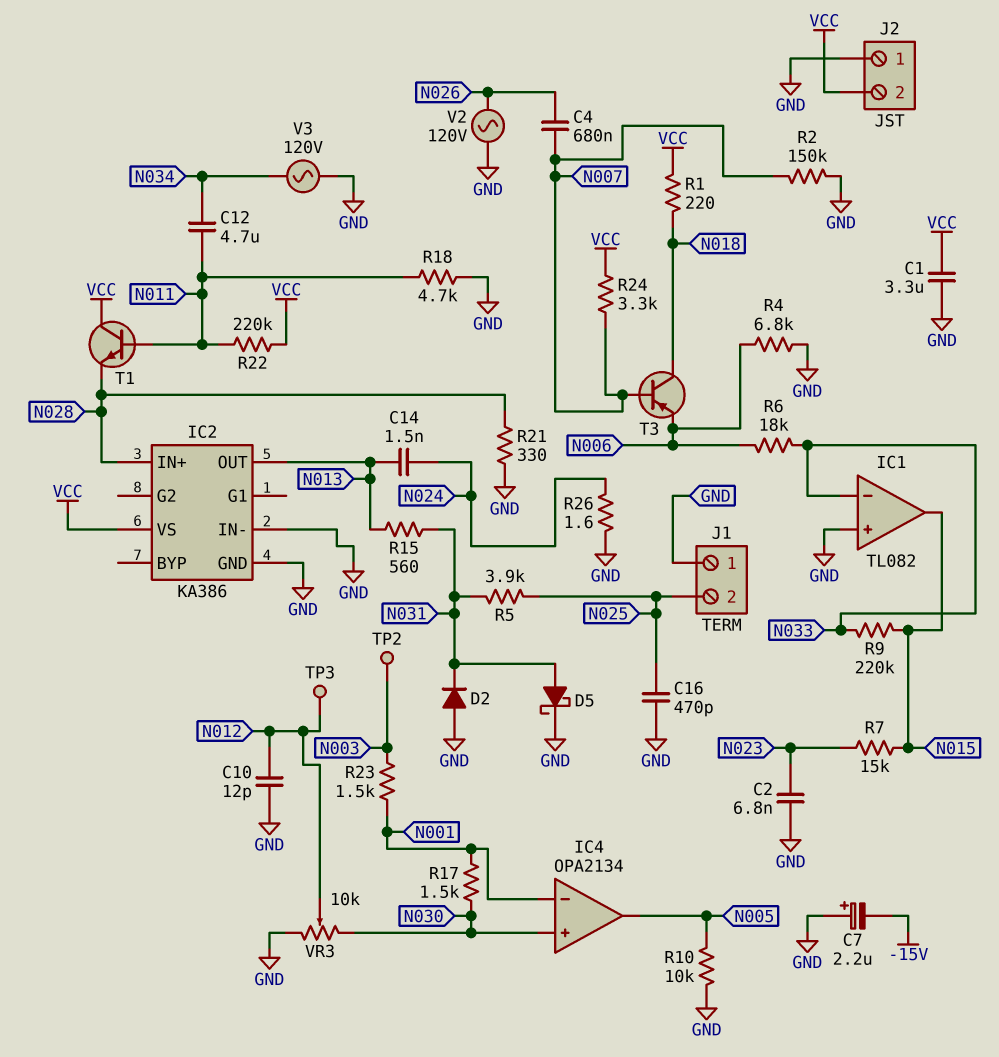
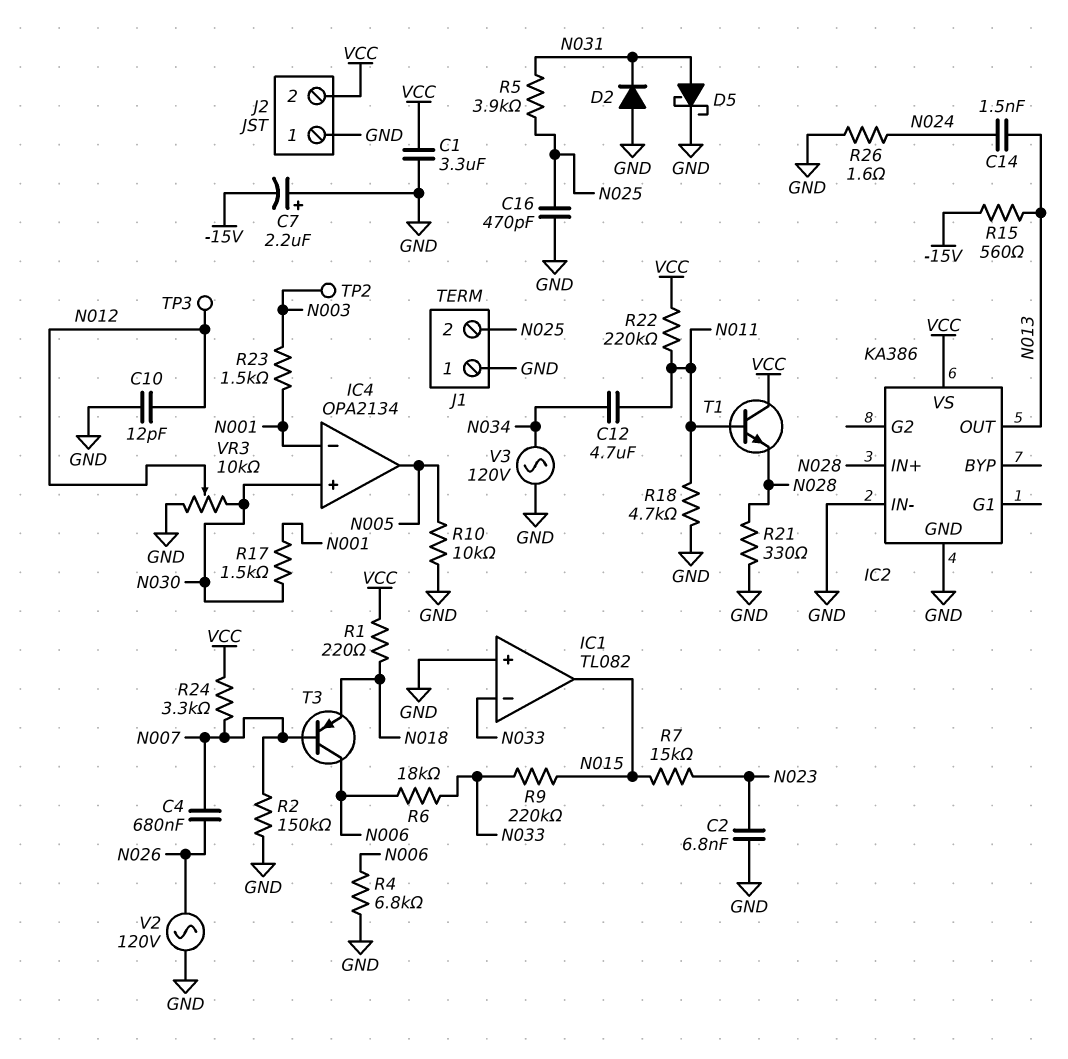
R15: 560 (N013, N031) -> 560 (-15V, N013)
T3: PNP (B N007, C N018, E N006) -> PNP (B N007, C N006, E N018)

